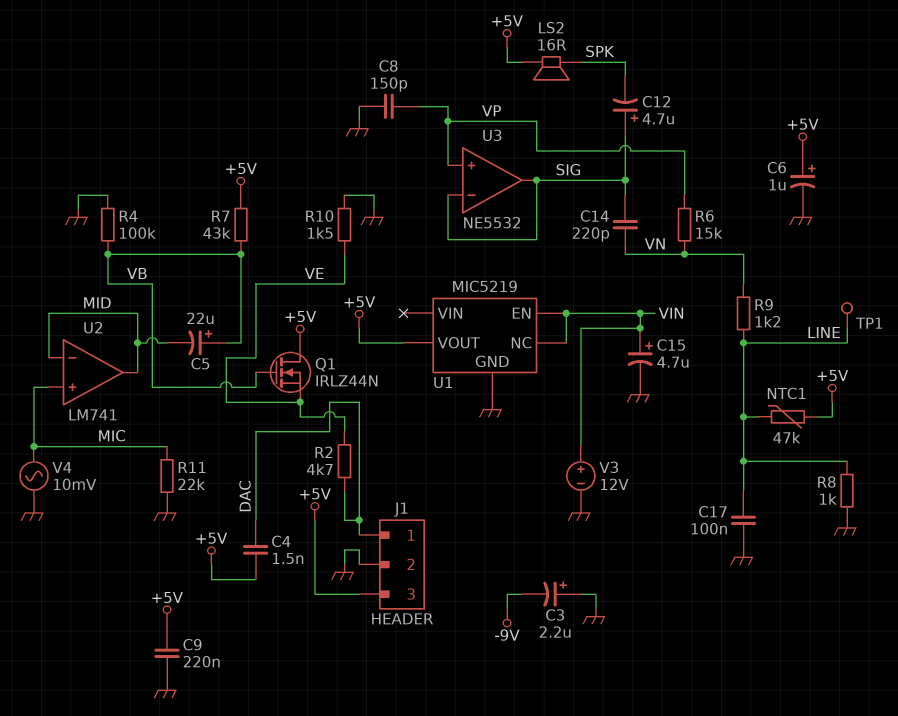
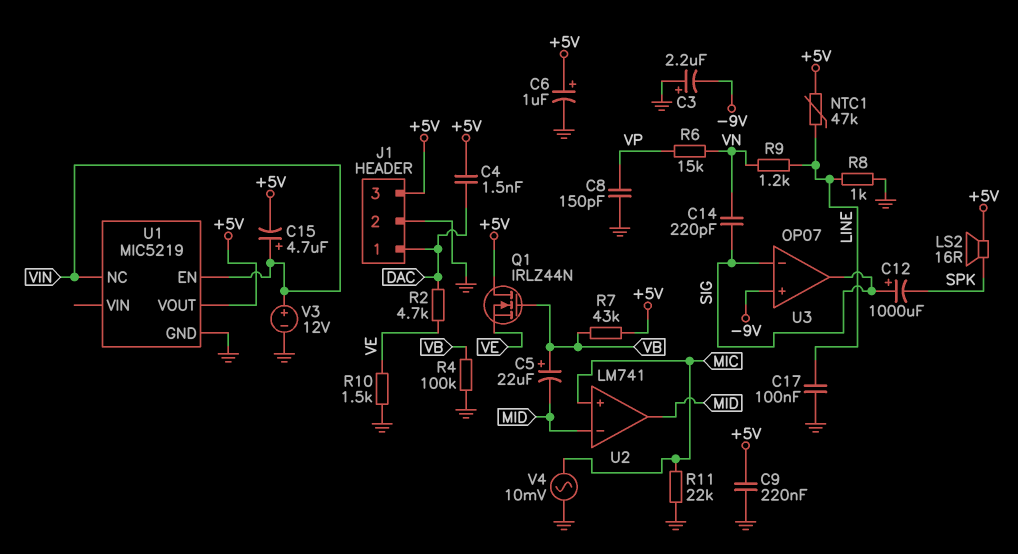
C12: 4.7uF (plus SIG, minus SPK) -> 1000uF (plus SIG, minus SPK)
C15: 4.7uF (plus VIN, minus GND) -> 4.7uF (plus VIN, minus +5V)
TP1: test point (LINE) -> none
U3: NE5532 -> OP07
U3 pin in+: VP -> -9V

